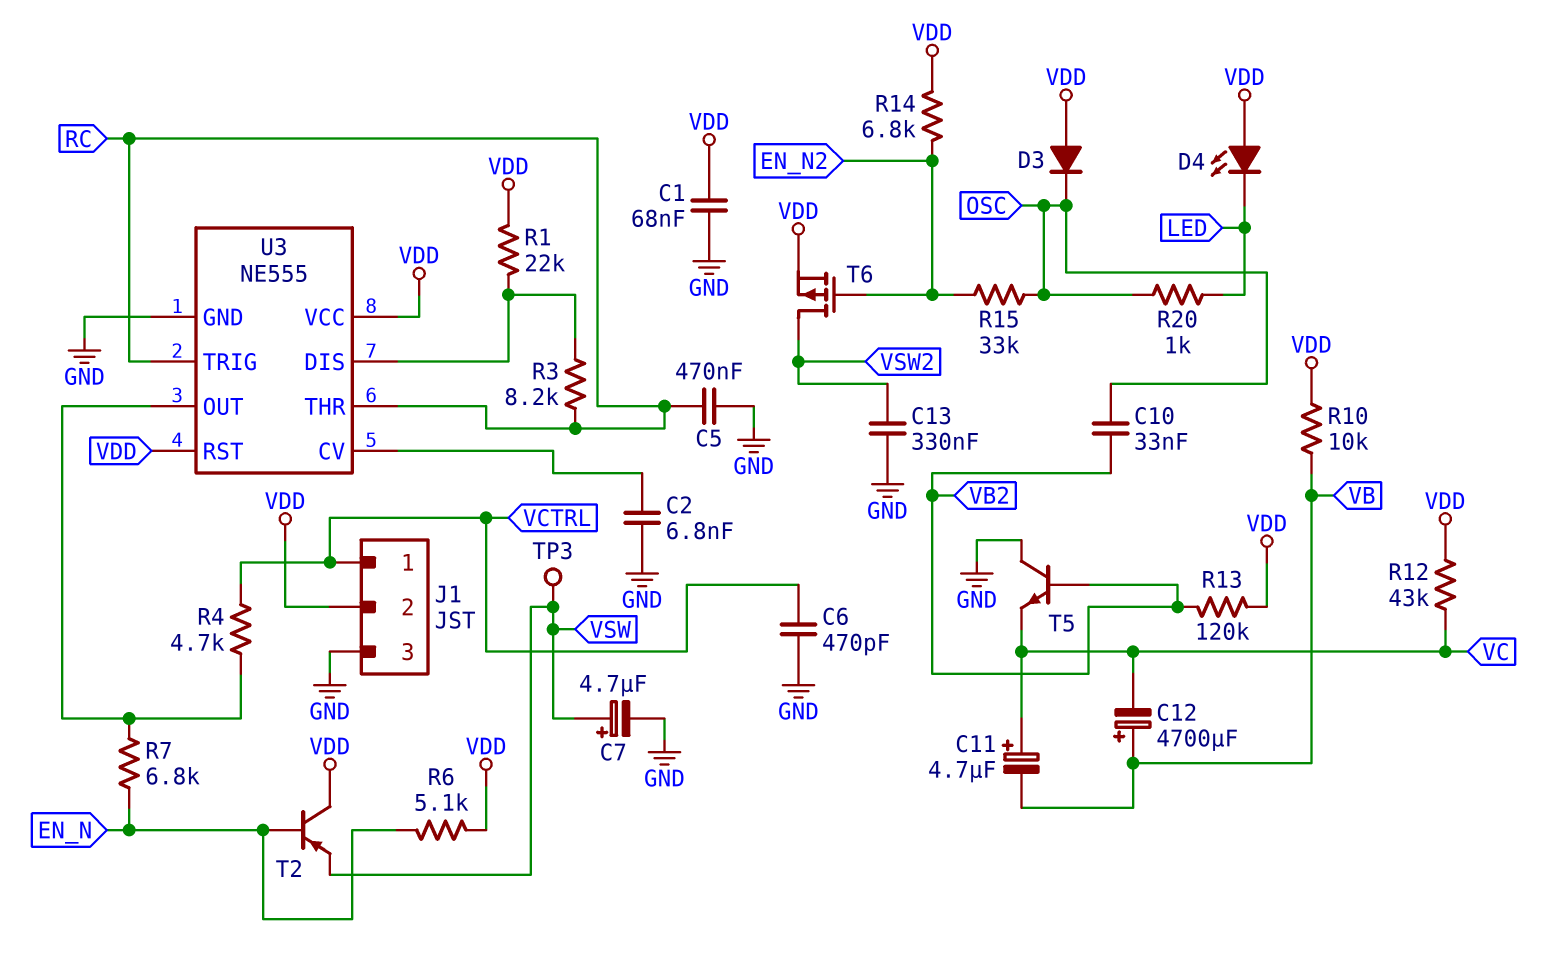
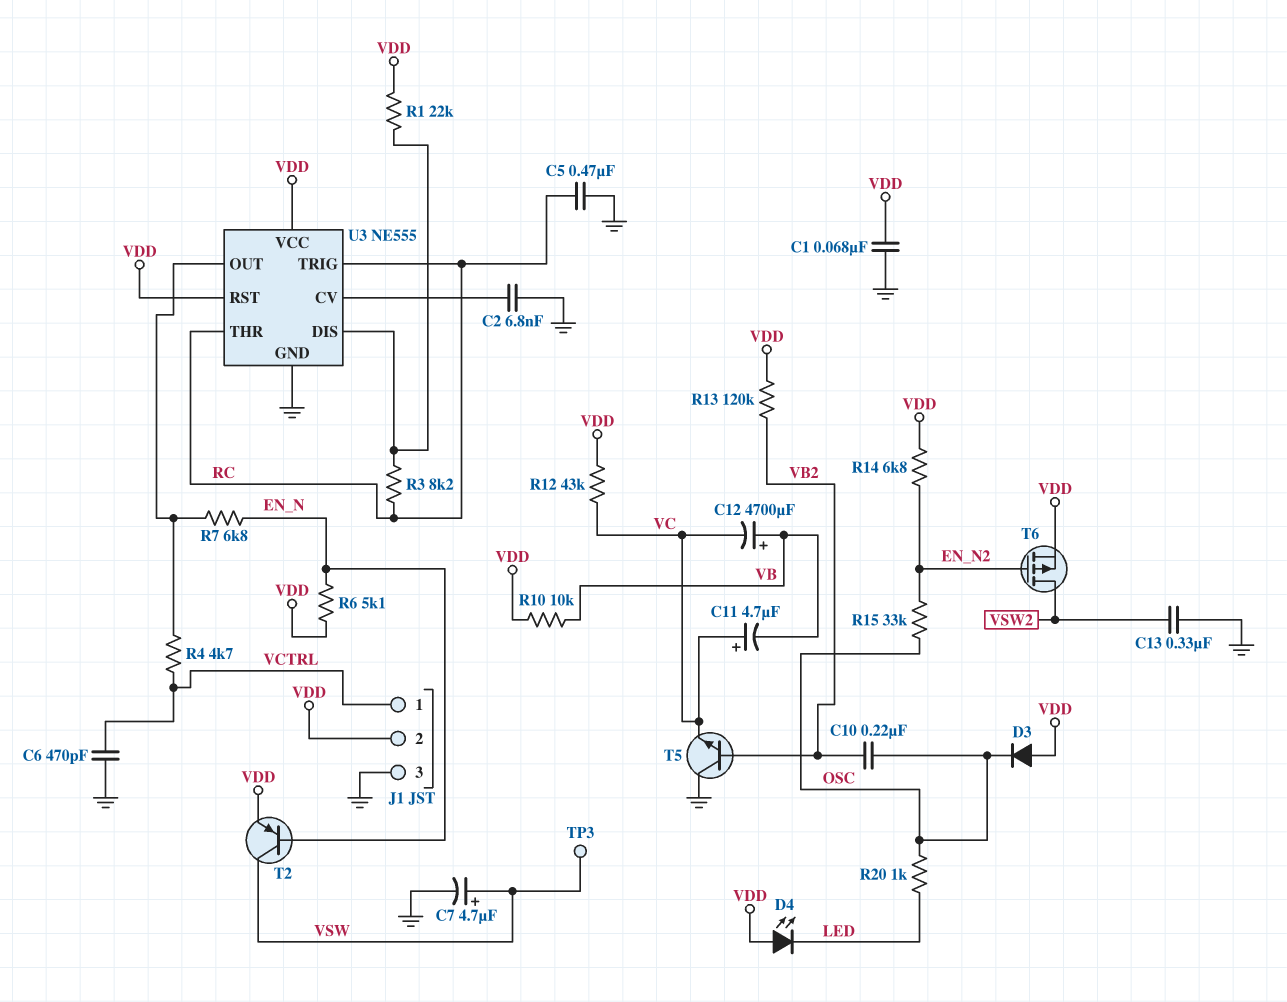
C10: 33nF (OSC, VB2) -> 220nF (OSC, VB2)
T2: PNP (B EN_N, C VDD, E VSW) -> PNP (B EN_N, C VSW, E VDD)

